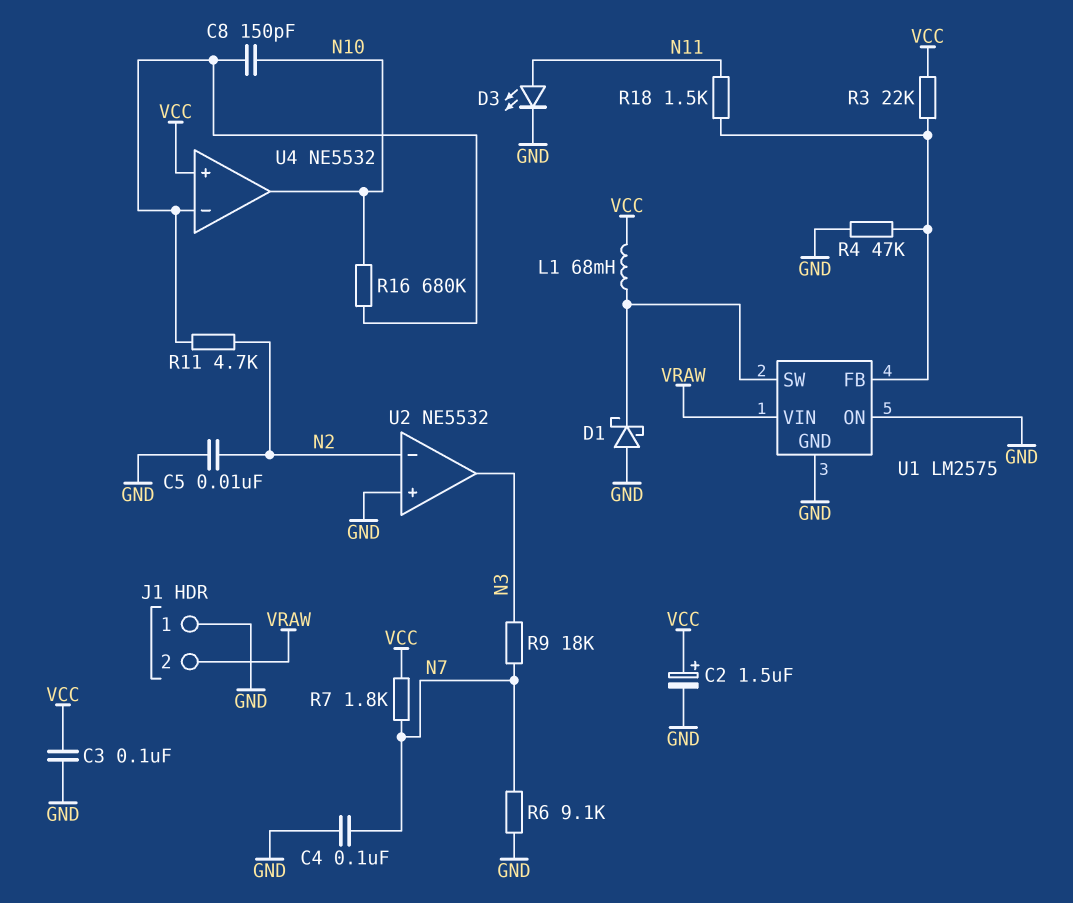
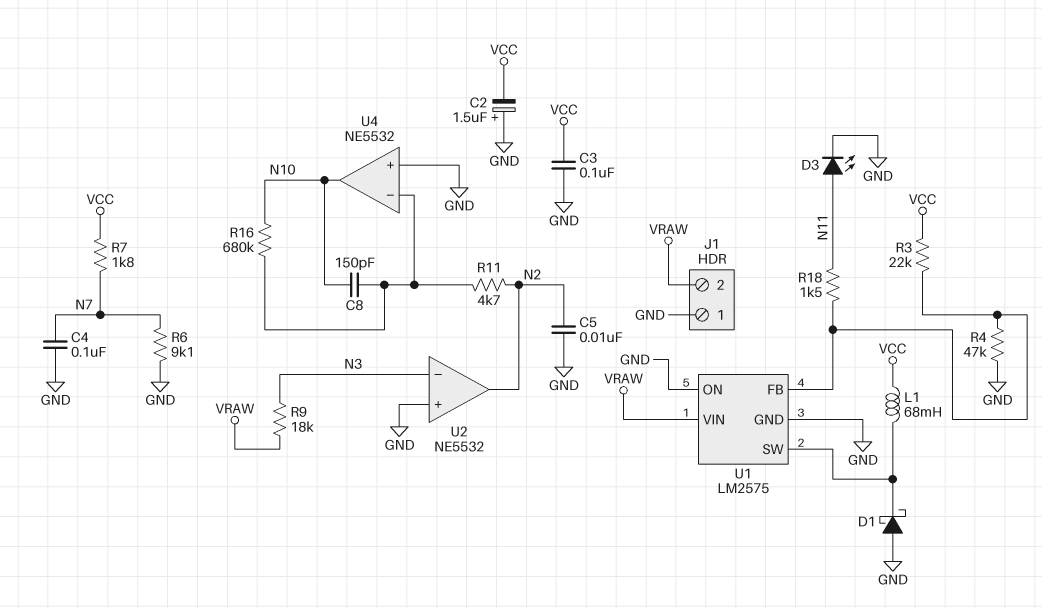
C2: 1.5uF (plus VCC, minus GND) -> 1.5uF (plus GND, minus VCC)
R9: 18k (N3, N7) -> 18k (N3, VRAW)
U2 pin in-: N2 -> N3
U2 pin out: N3 -> N2
U4 pin in+: VCC -> GND

